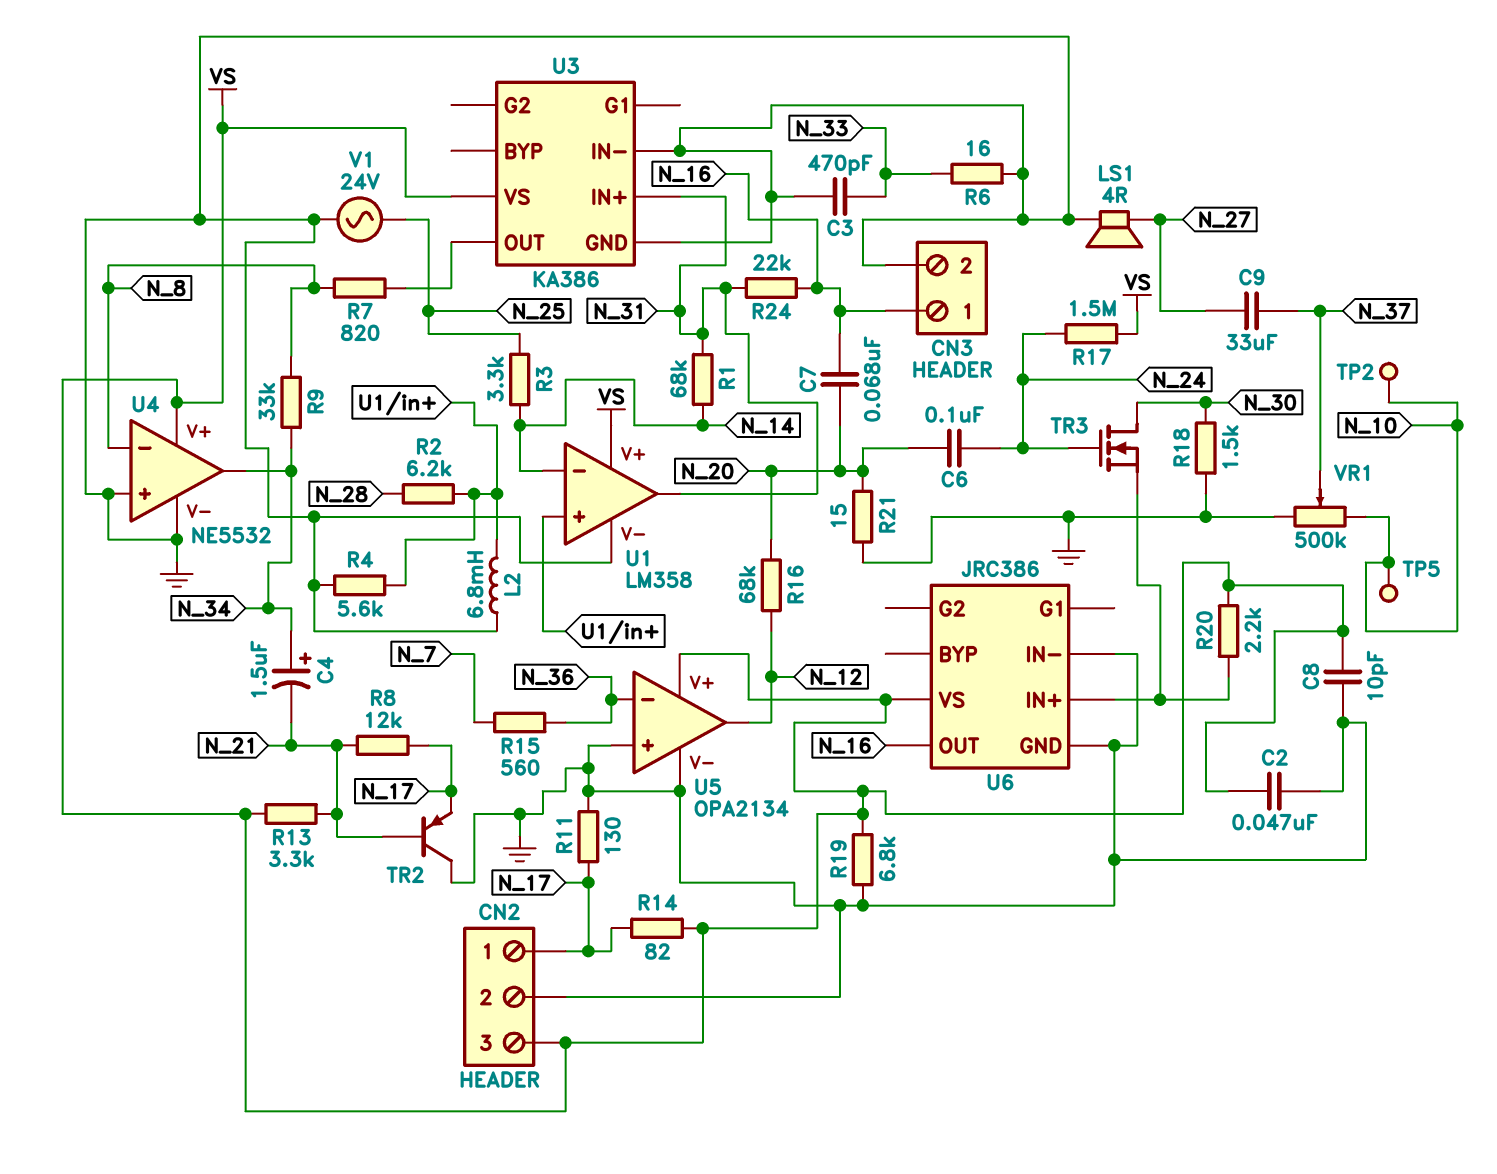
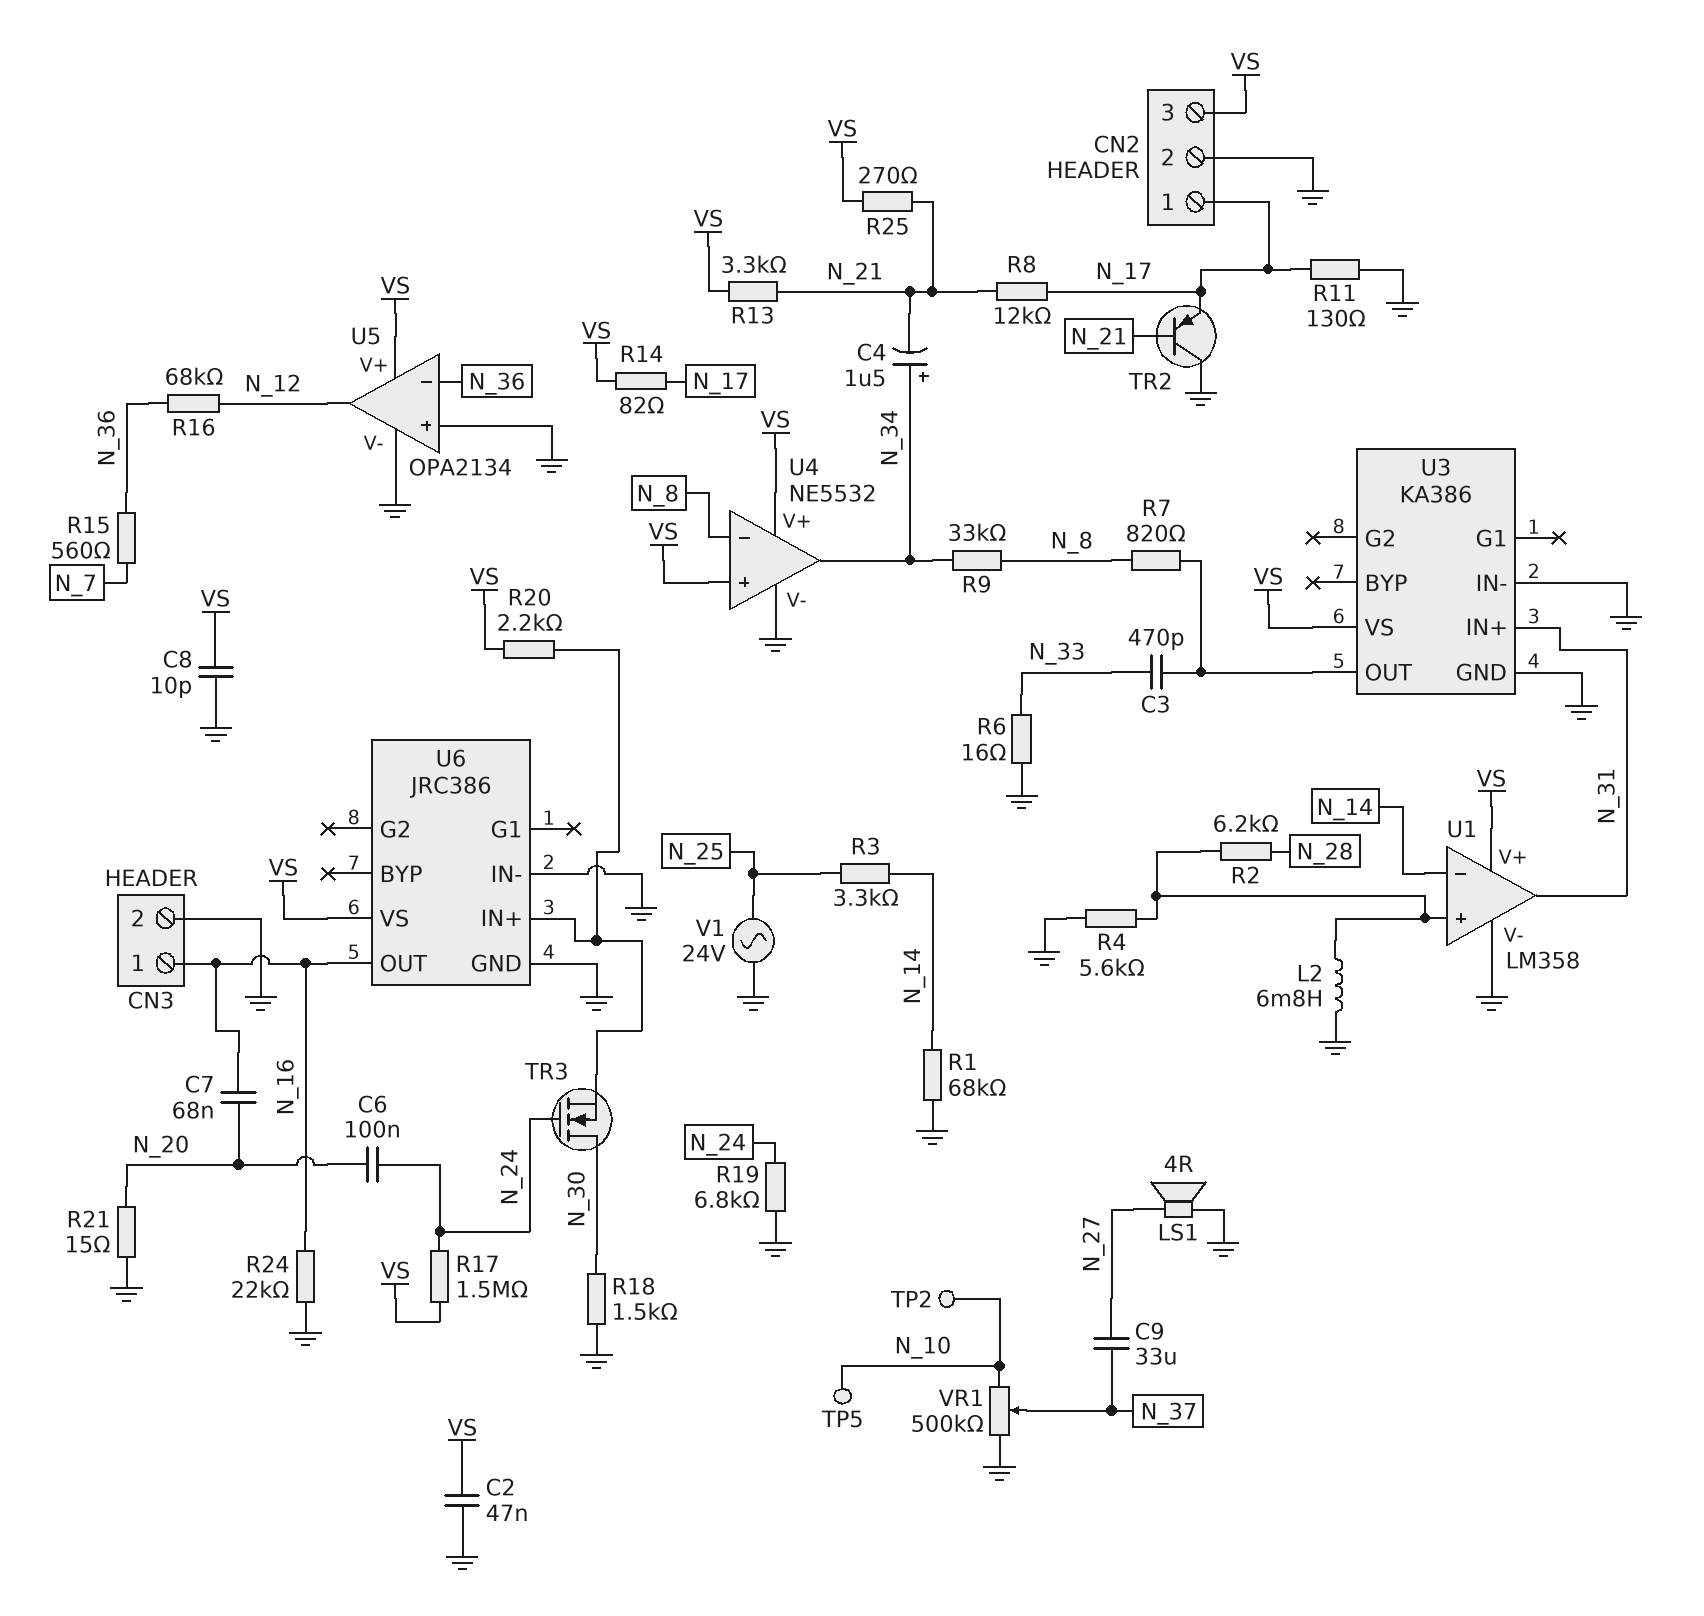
C3: 470pF (GND, N_33) -> 470pF (N_33, U3/OUT)
R1: 68k (N_14, N_31) -> 68k (GND, N_14)
R16: 68k (N_12, N_20) -> 68k (N_12, N_36)
R19: 6.8k (GND, VS) -> 6.8k (GND, N_24)
R24: 22k (N_16, N_31) -> 22k (GND, N_16)
R25: none -> 270 (N_21, VS)
U4 pin in+: GND -> VS

